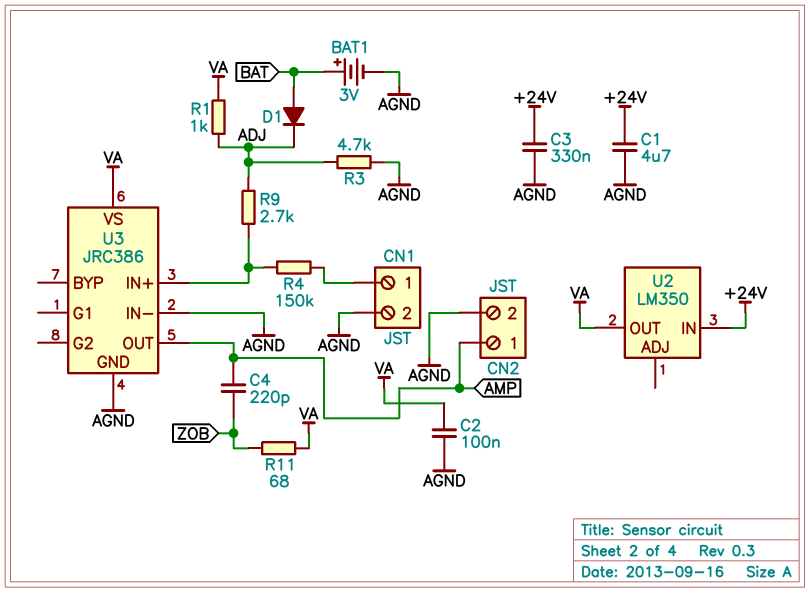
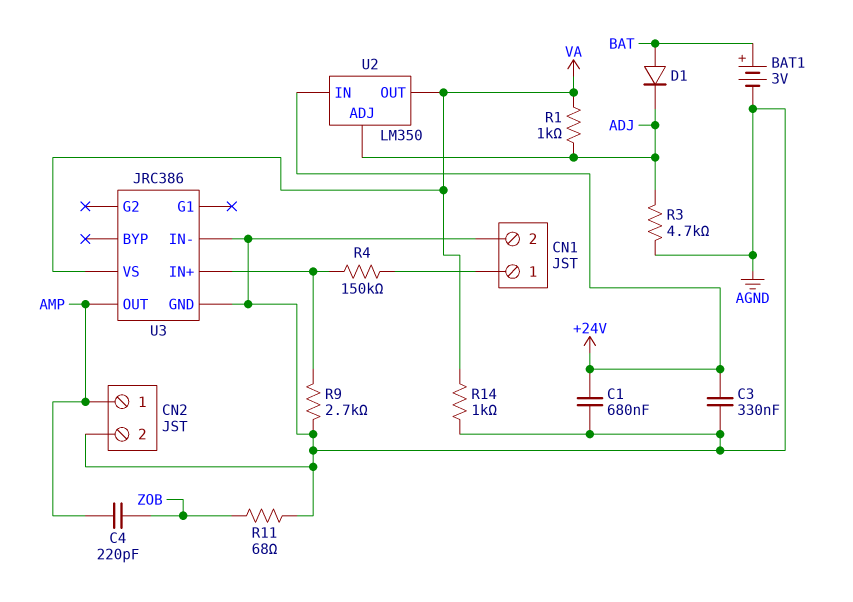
C1: 4.7uF (+24V, AGND) -> 680nF (+24V, AGND)
C2: 100nF (AGND, VA) -> none
R9: 2.7k (ADJ, U3/IN+) -> 2.7k (AGND, U3/IN+)
R11: 68 (VA, ZOB) -> 68 (AGND, ZOB)
R14: none -> 1k (AGND, VA)
U2 pin ADJ: none -> ADJ

